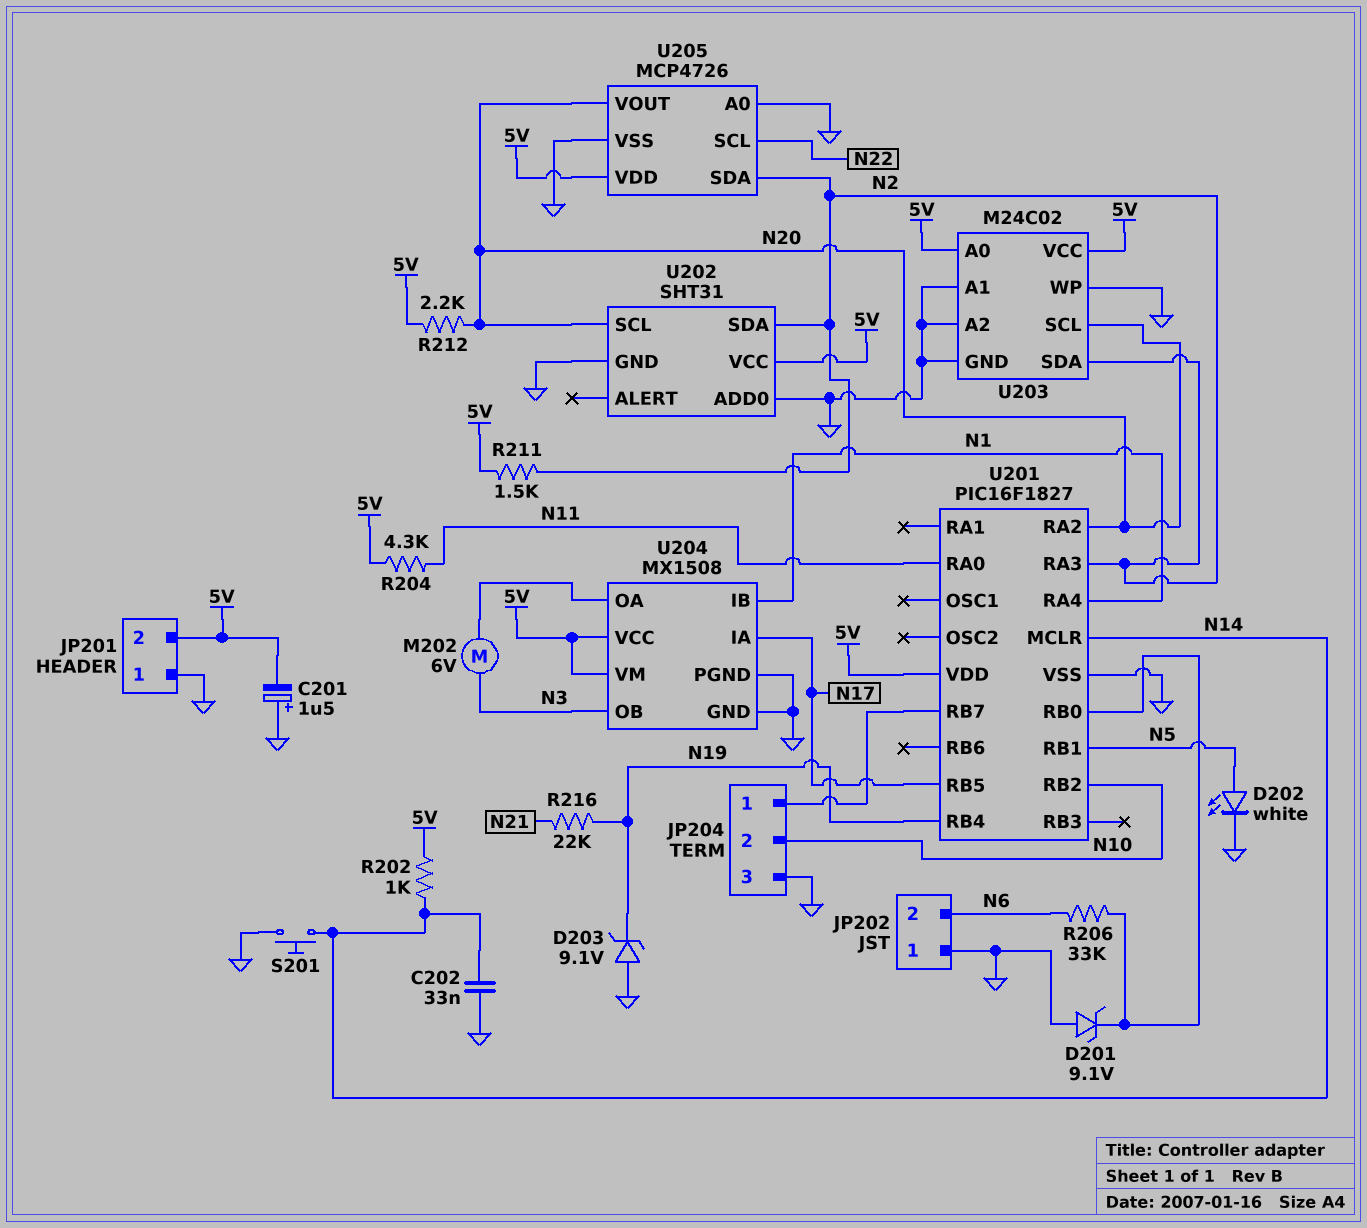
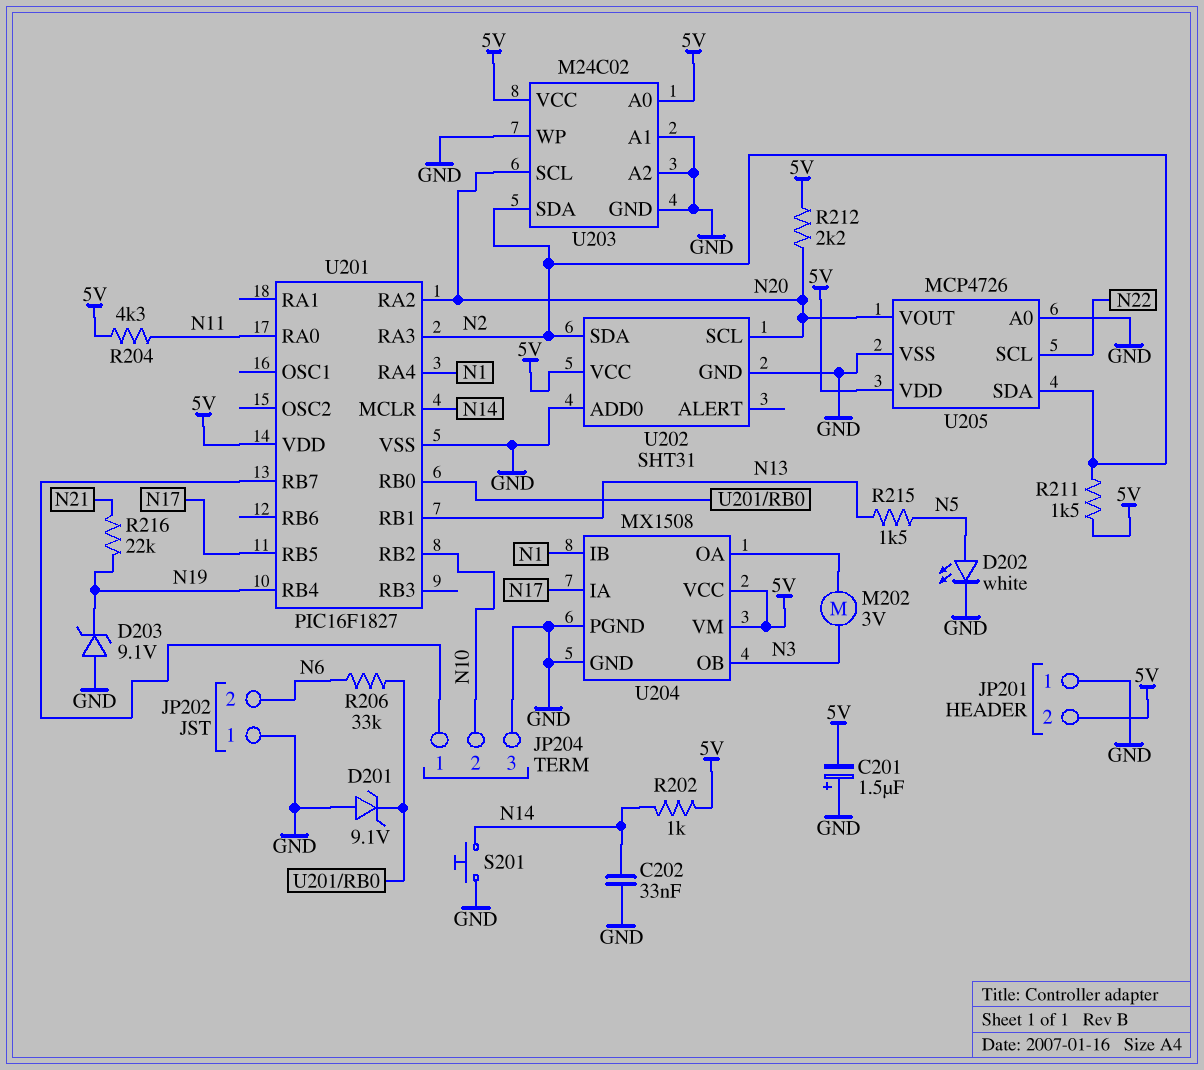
M202: motor 6V (N3, U204/OA) -> motor 3V (N3, U204/OA)
R215: none -> 1.5k (N5, N13)
U201 pin RB1: N5 -> N13

